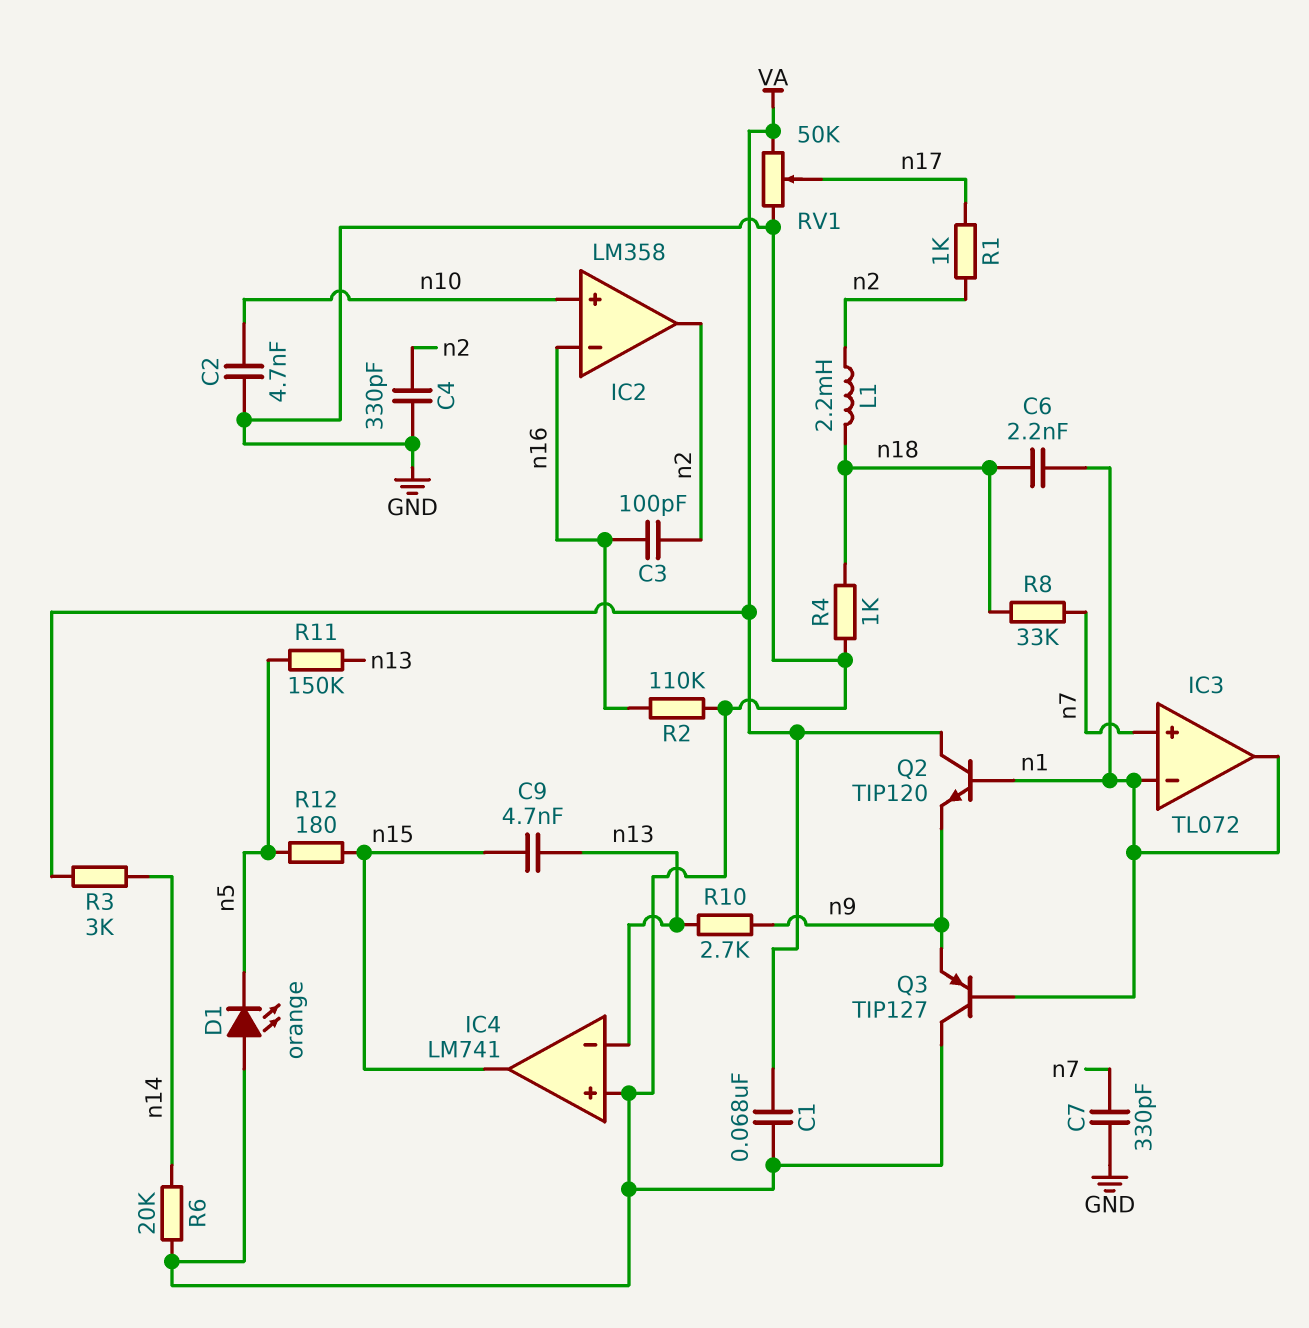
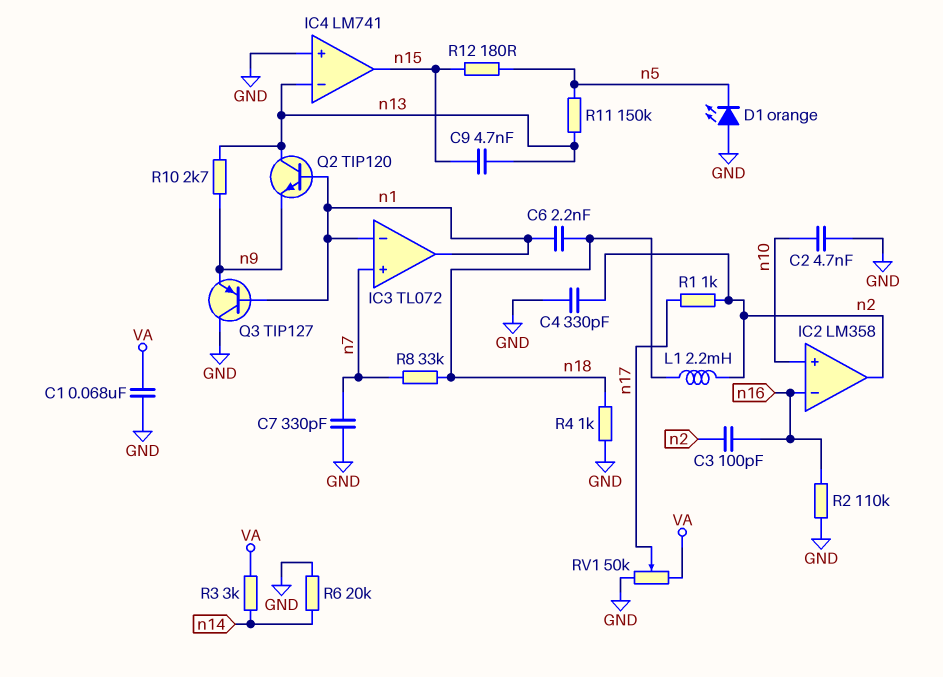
Q2: NPN TIP120 (B n1, C VA, E n9) -> NPN TIP120 (B n1, C n13, E n9)

